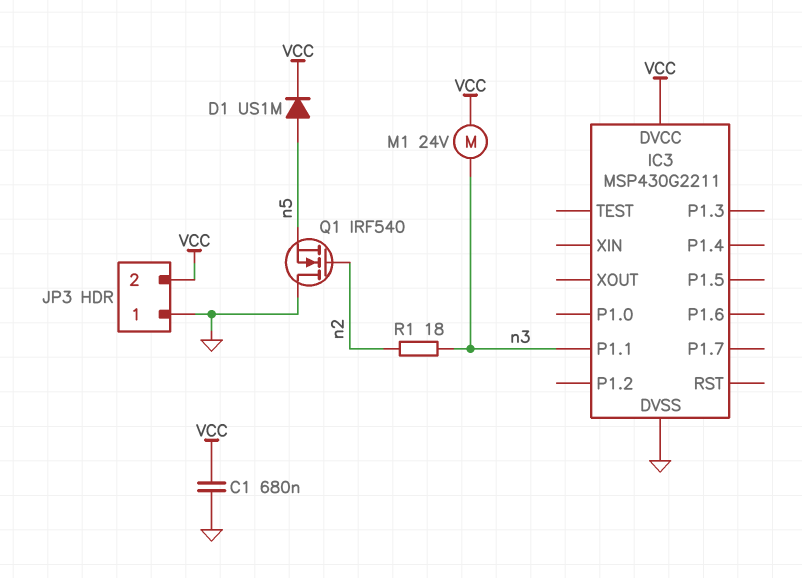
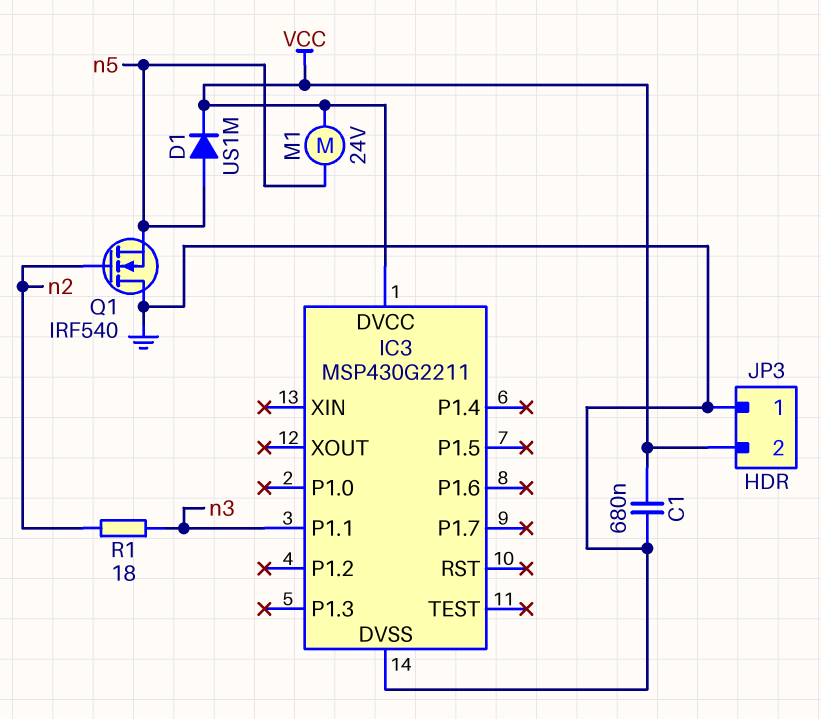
M1: motor 24V (VCC, n3) -> motor 24V (VCC, n5)

